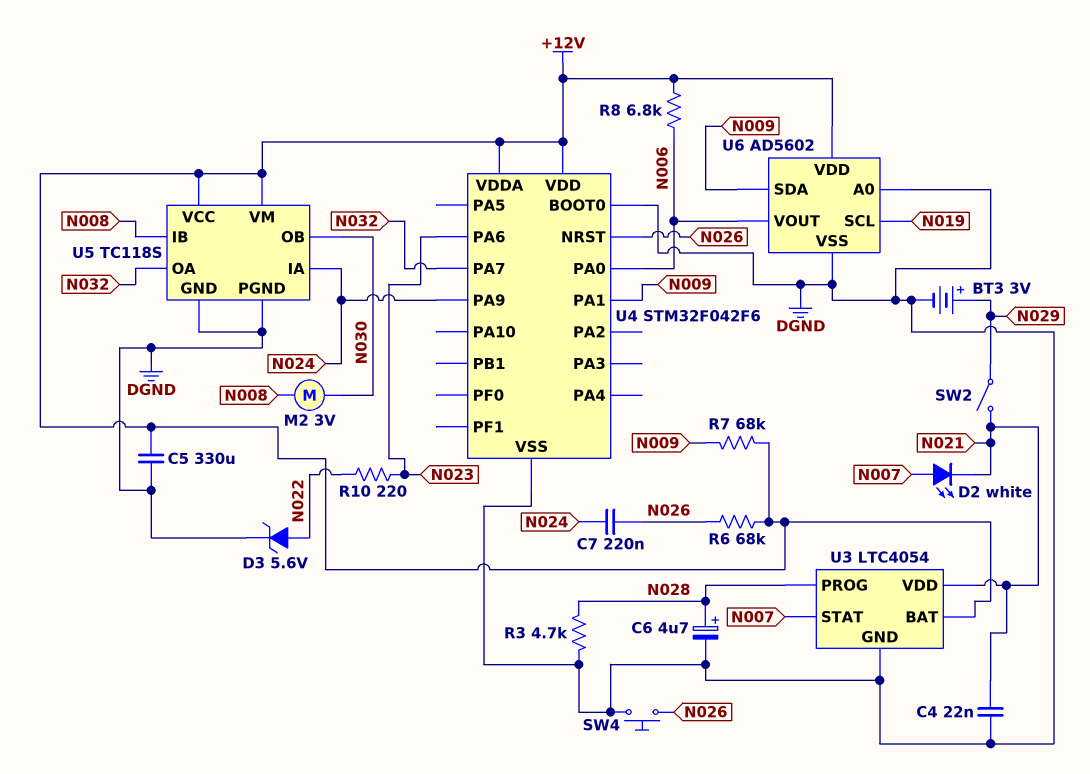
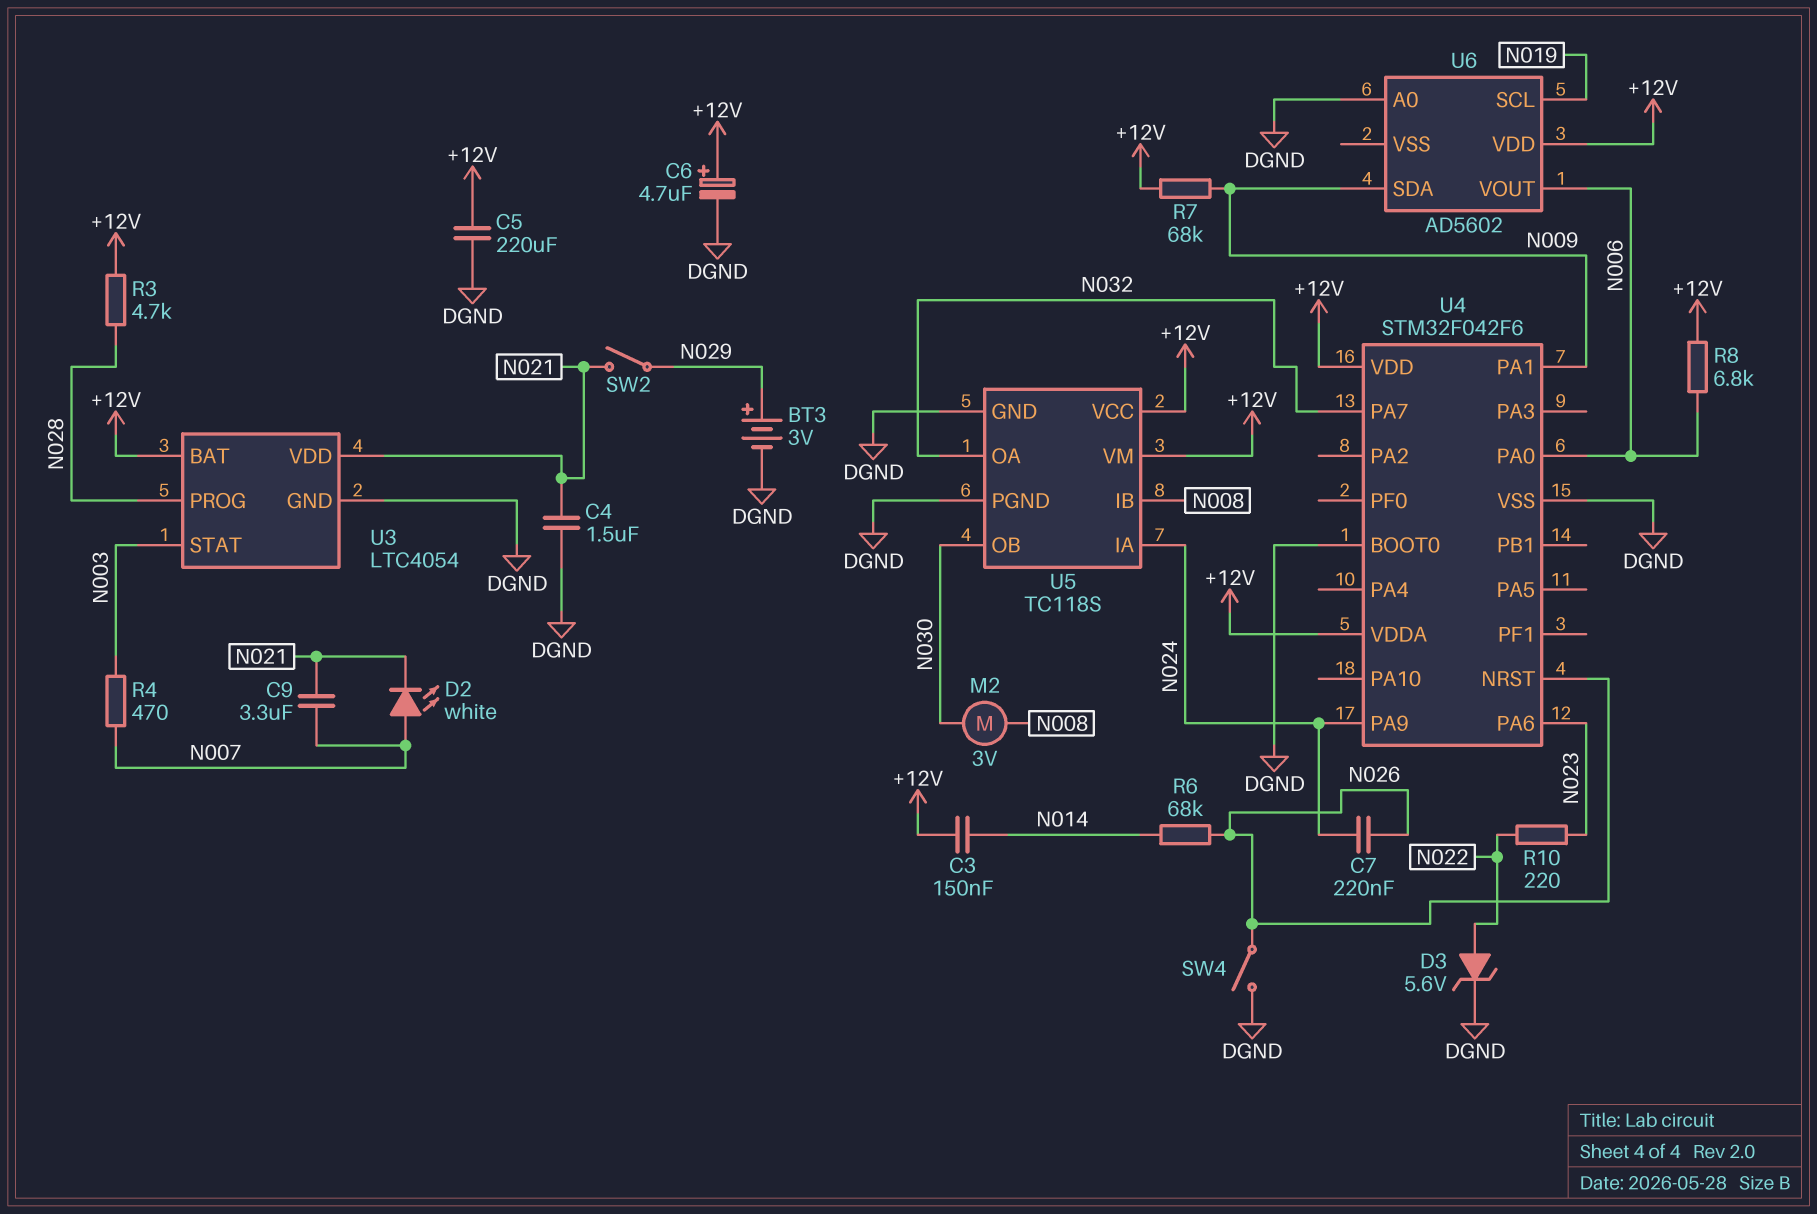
C3: none -> 150nF (+12V, N014)
C4: 22nF (DGND, N021) -> 1.5uF (DGND, N021)
C5: 330uF (+12V, DGND) -> 220uF (+12V, DGND)
C6: 4.7uF (plus N028, minus DGND) -> 4.7uF (plus +12V, minus DGND)
C9: none -> 3.3uF (N007, N021)
R3: 4.7k (DGND, N028) -> 4.7k (+12V, N028)
R4: none -> 470 (N003, N007)
R6: 68k (+12V, N026) -> 68k (N014, N026)
SW4: button (DGND, N026) -> switch (DGND, N026)
U3 pin STAT: N007 -> N003
U6 pin VSS: DGND -> none

